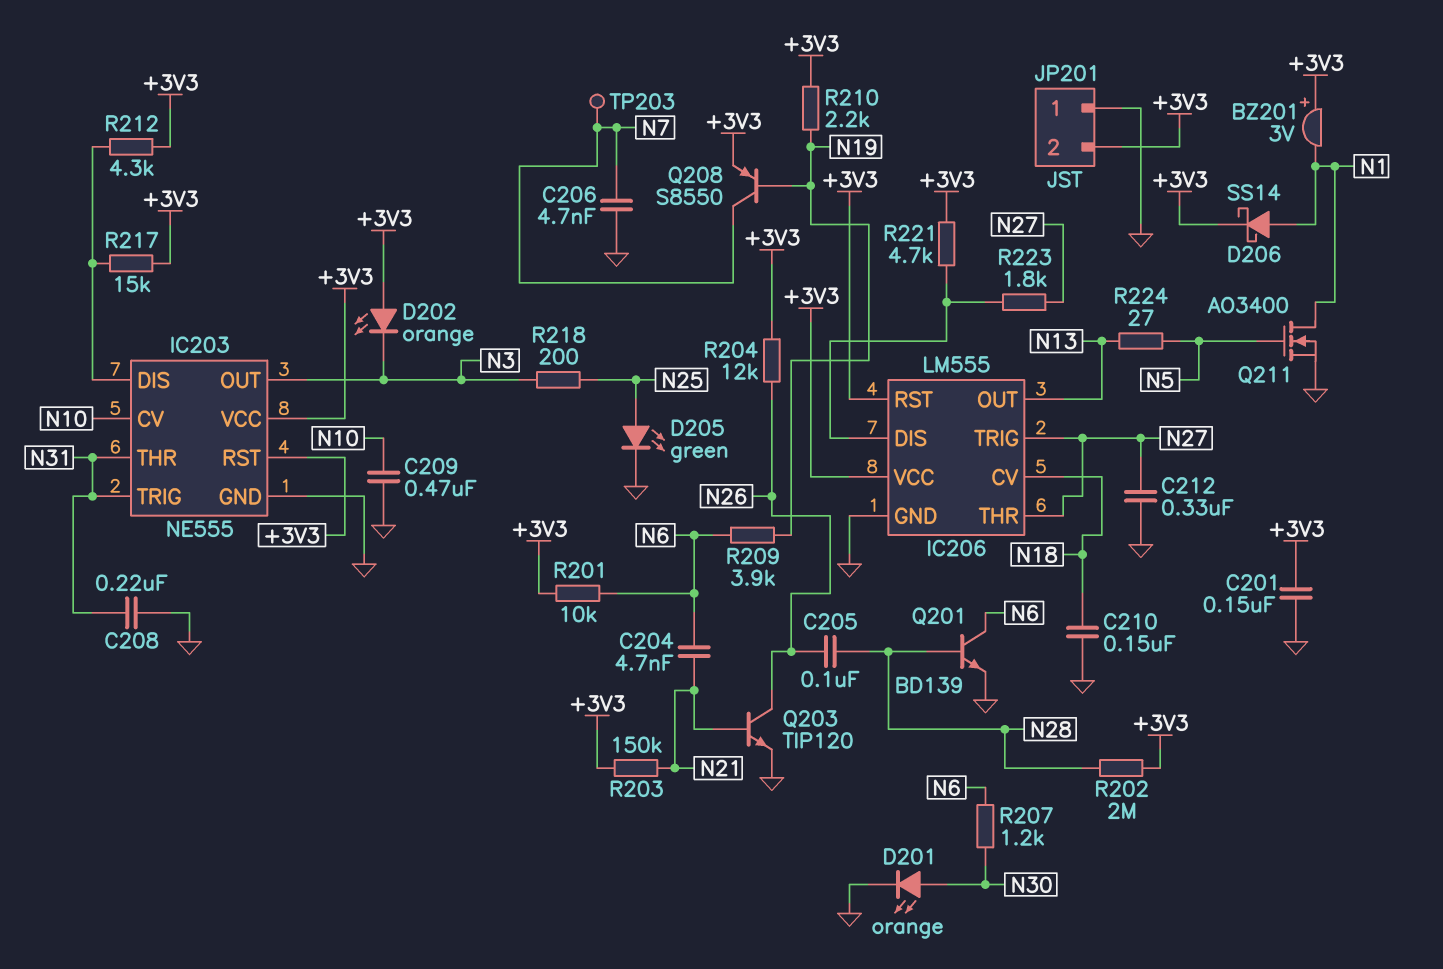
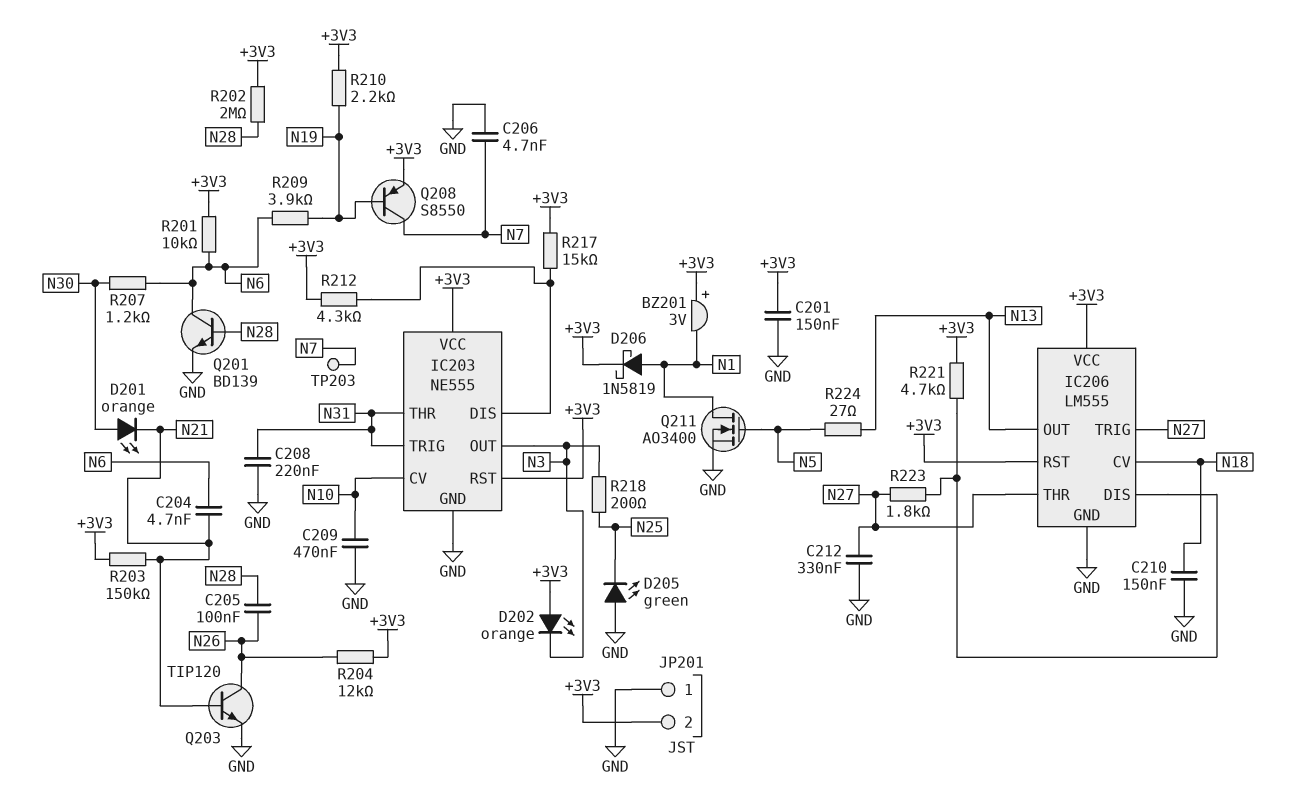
D201: LED orange (A N30, K GND) -> LED orange (A N30, K N21)
D205: LED green (A N25, K GND) -> LED green (A GND, K N25)
D206: schottky SS14 (A N1, K +3V3) -> schottky 1N5819 (A N1, K +3V3)

